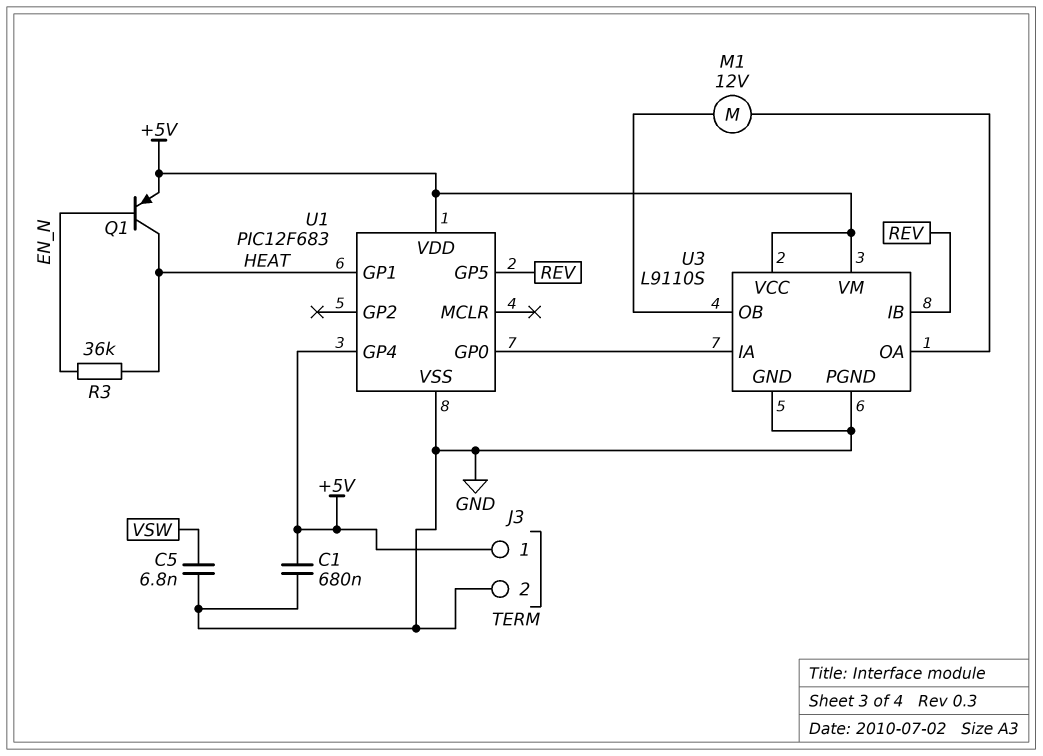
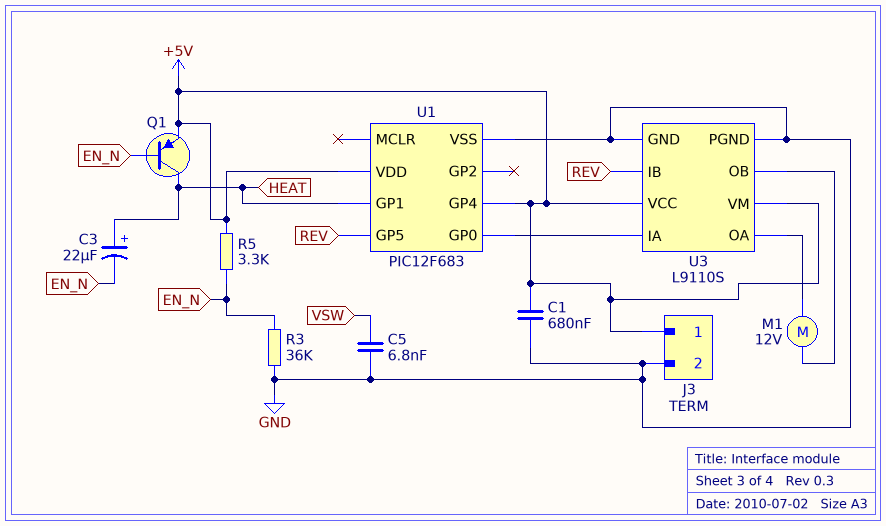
C3: none -> 22uF (plus HEAT, minus EN_N)
R3: 36k (EN_N, HEAT) -> 36k (EN_N, GND)
R5: none -> 3.3k (+5V, EN_N)

